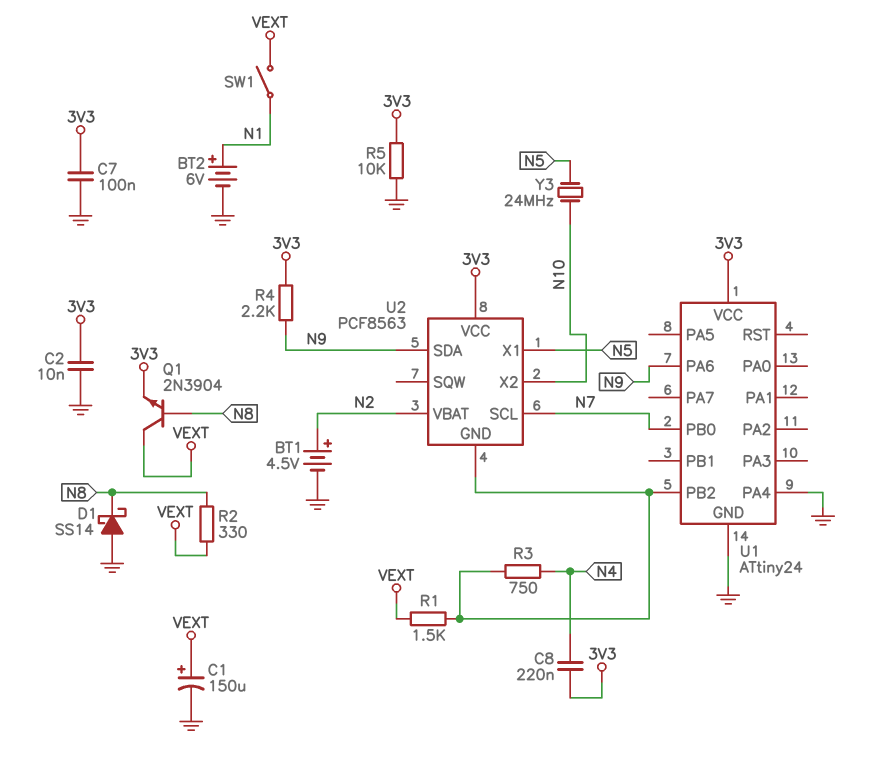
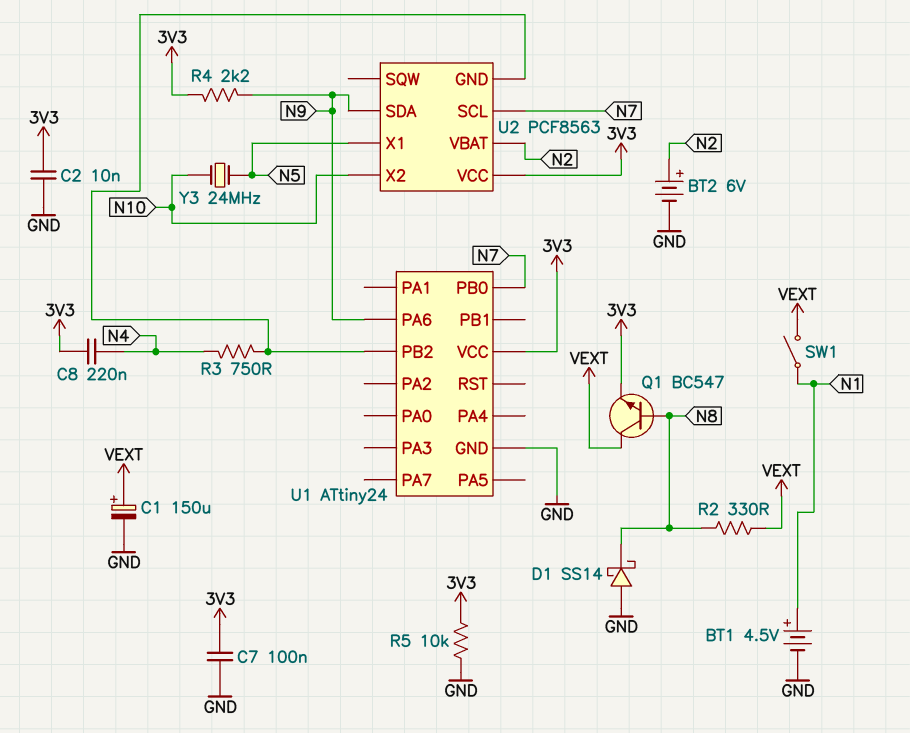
BT1: 4.5V (plus N2, minus GND) -> 4.5V (plus N1, minus GND)
BT2: 6V (plus N1, minus GND) -> 6V (plus N2, minus GND)
Q1: NPN 2N3904 (B N8, C VEXT, E 3V3) -> NPN BC547 (B N8, C VEXT, E 3V3)
R1: 1.5k (U1/PB2, VEXT) -> none
U1 pin PA4: GND -> none

